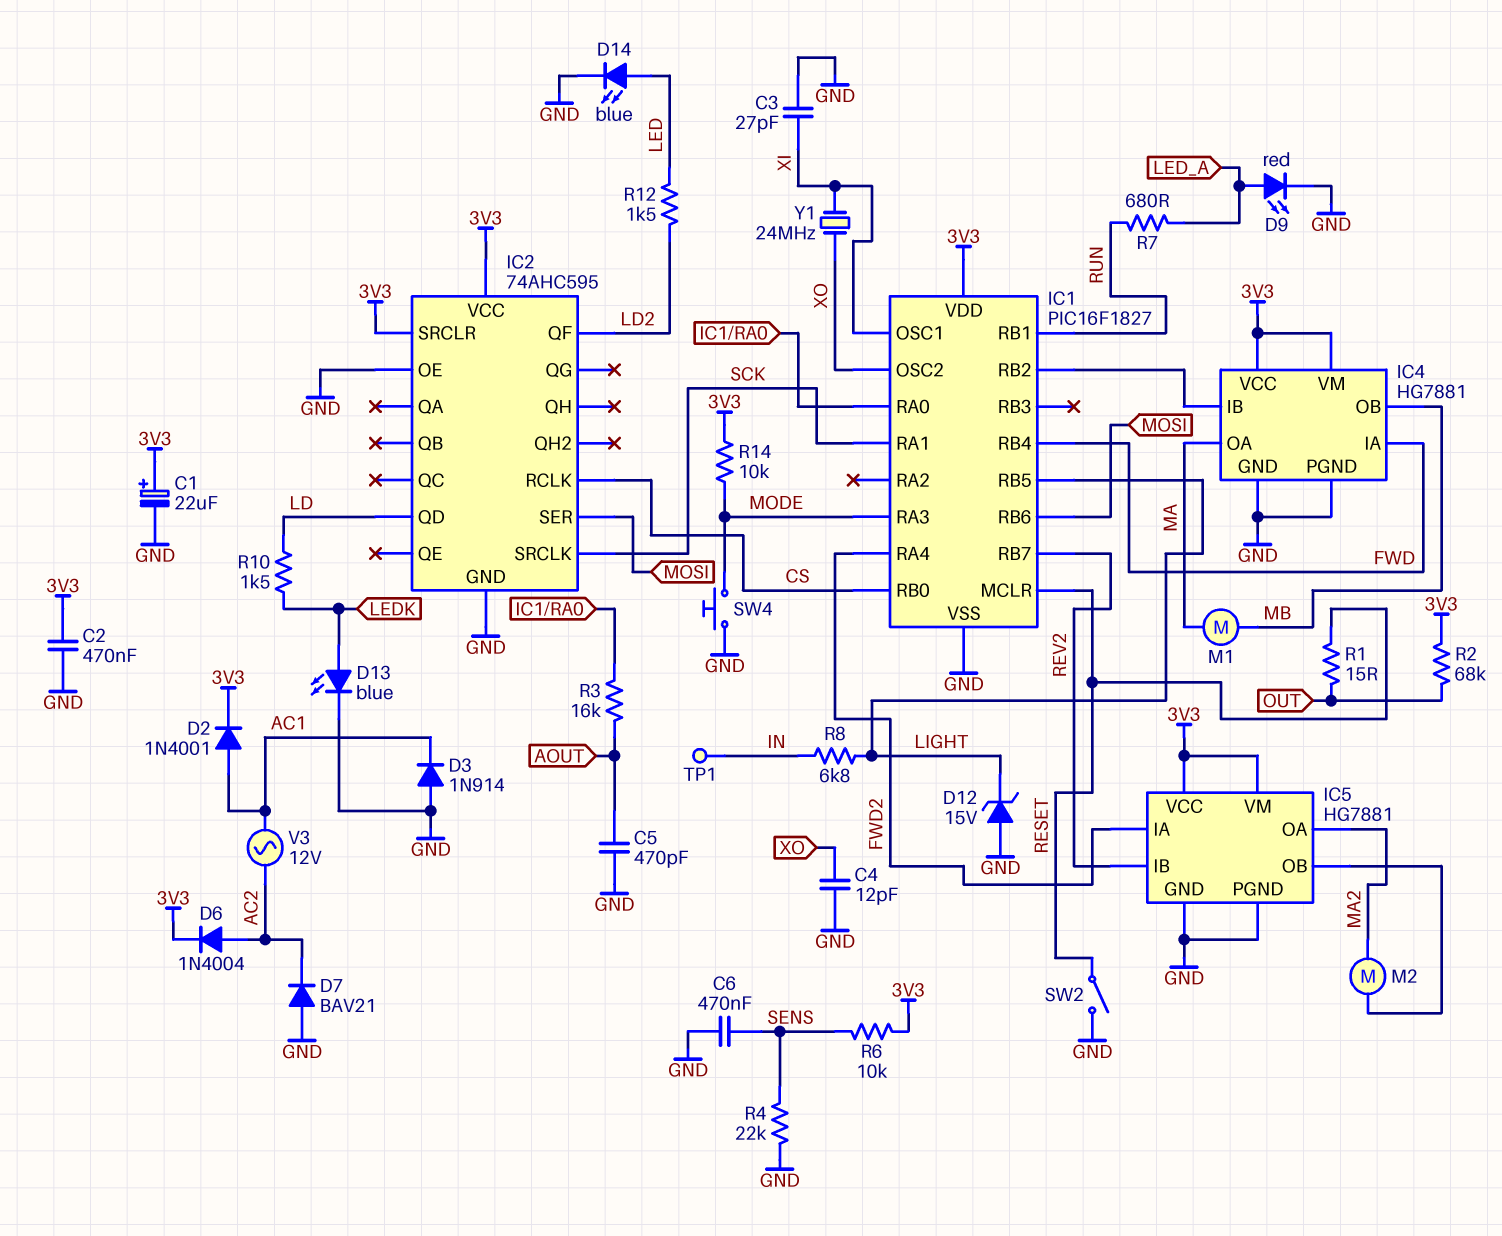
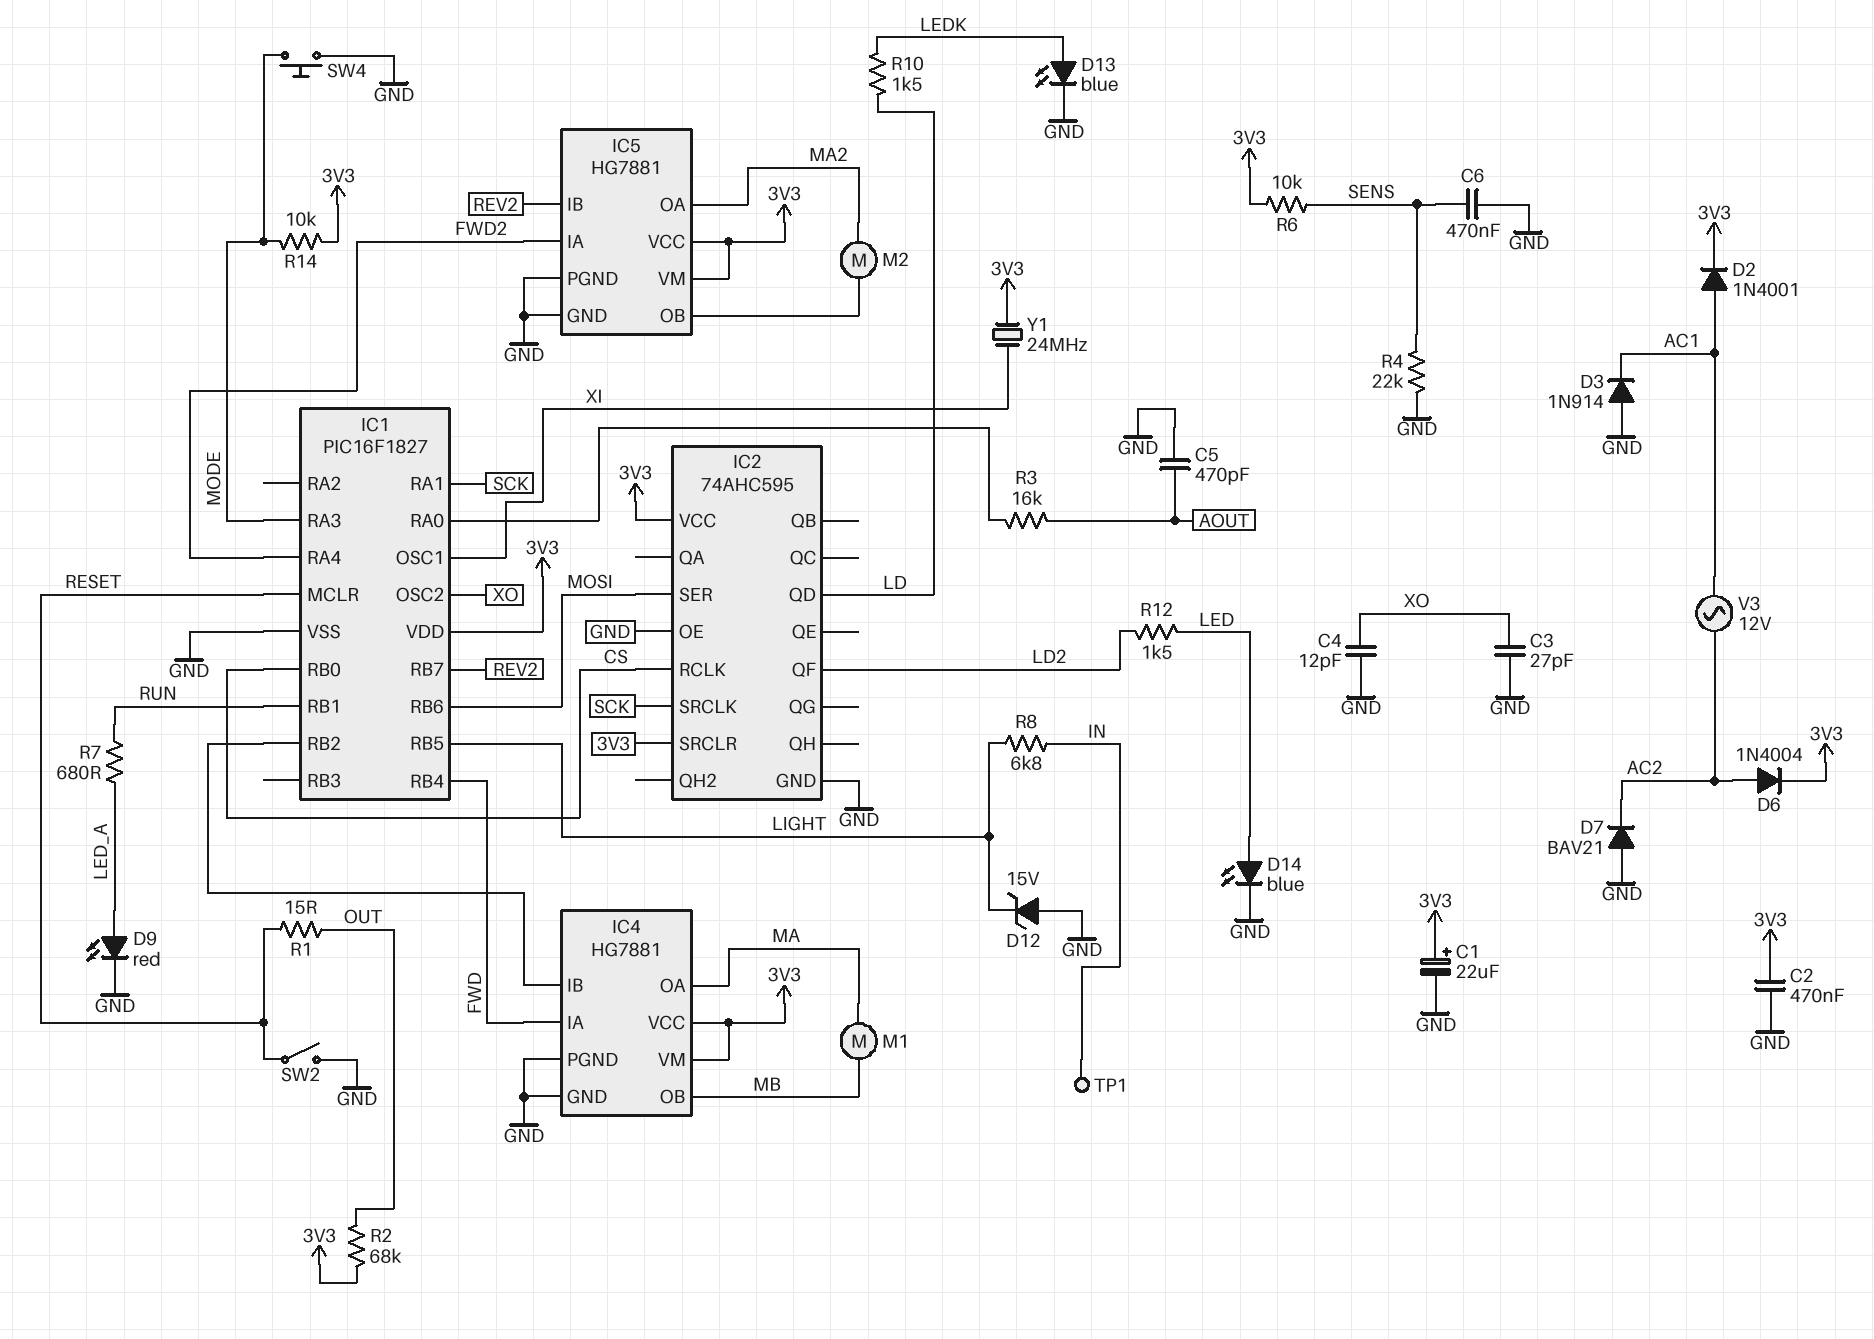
C3: 27pF (GND, XI) -> 27pF (GND, XO)
Y1: 24MHz (XI, XO) -> 24MHz (3V3, XI)

